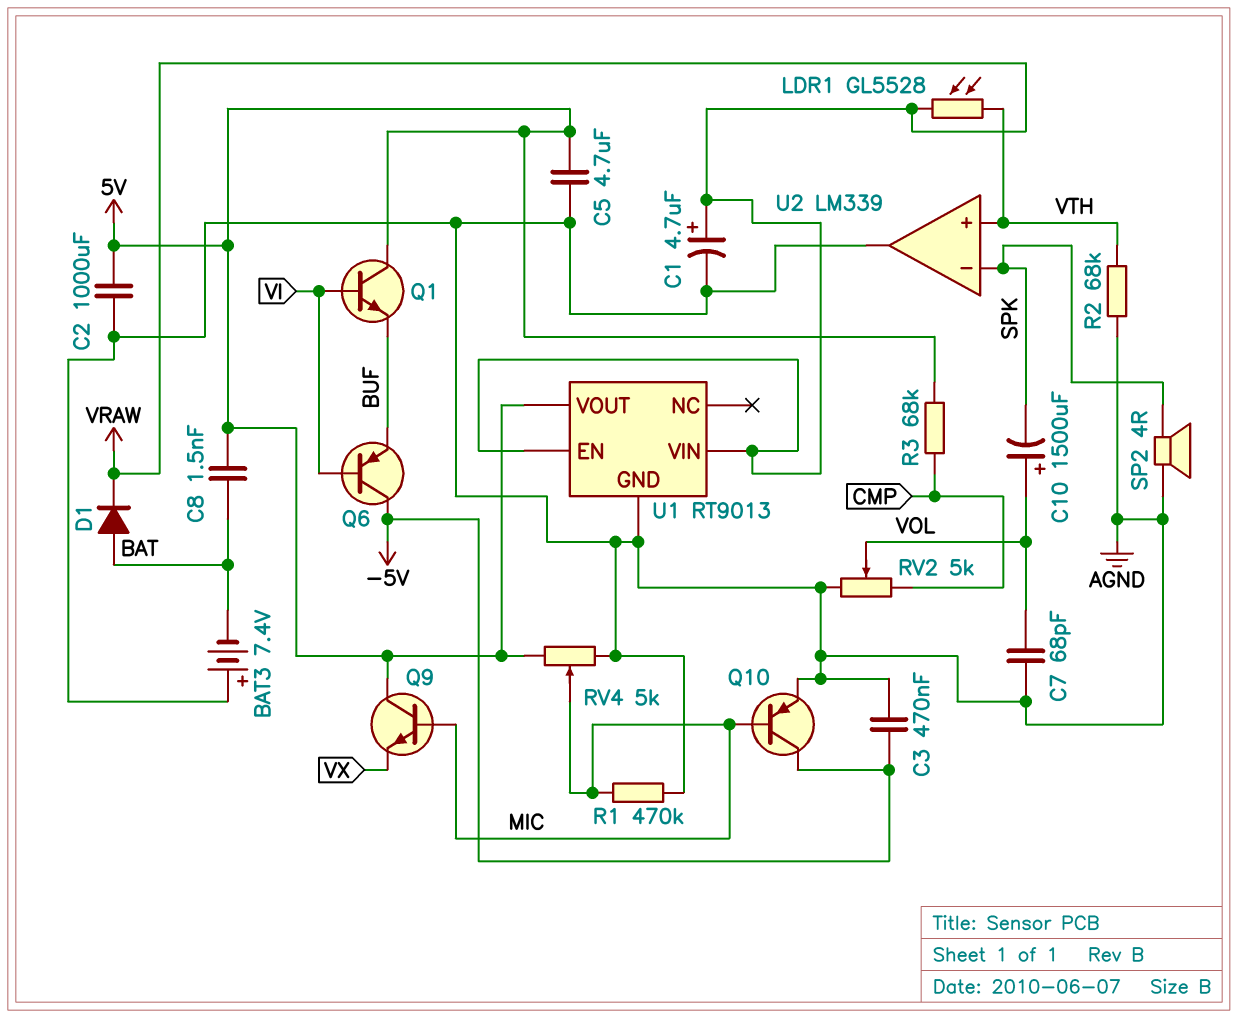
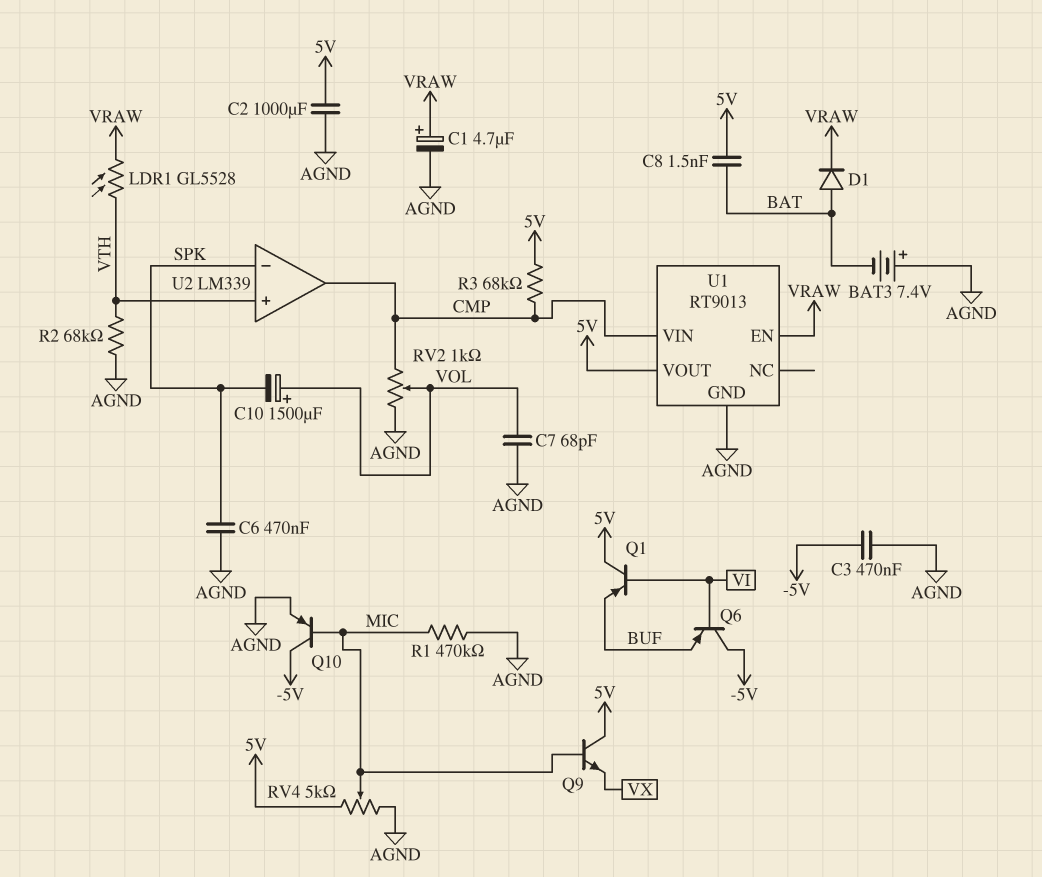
C5: 4.7uF (5V, AGND) -> none
C6: none -> 470nF (AGND, SPK)
Q1: NPN (B VI, C 5V, E BUF) -> PNP (B VI, C 5V, E BUF)
RV2: 5k (AGND, CMP, wiper VOL) -> 1k (AGND, CMP, wiper VOL)
SP2: speaker 4R (AGND, SPK) -> none
U1 pin VIN: VRAW -> CMP
U2 pin out: AGND -> CMP

